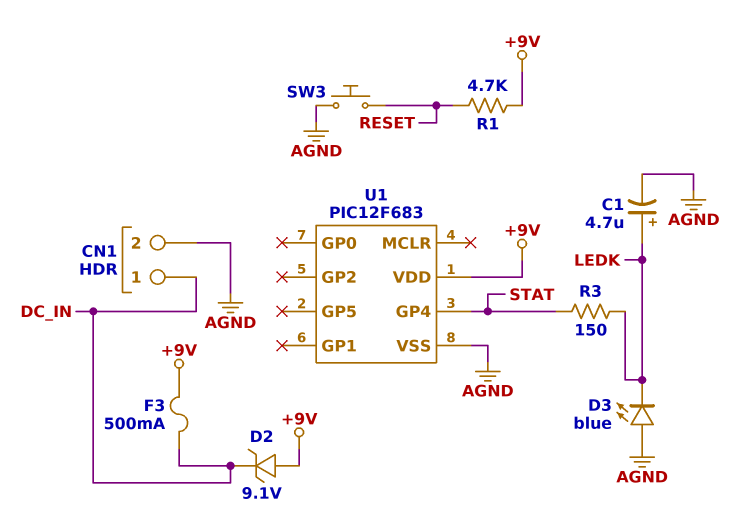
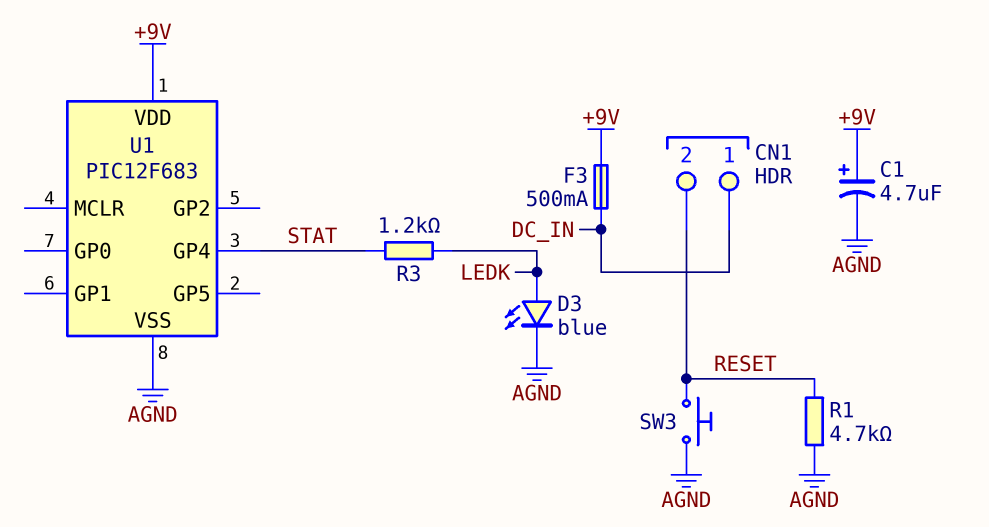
C1: 4.7uF (plus LEDK, minus AGND) -> 4.7uF (plus +9V, minus AGND)
CN1 pin 2: AGND -> RESET
D2: zener 9.1V (A +9V, K DC_IN) -> none
D3: LED blue (A AGND, K LEDK) -> LED blue (A LEDK, K AGND)
R1: 4.7k (+9V, RESET) -> 4.7k (AGND, RESET)
R3: 150 (LEDK, STAT) -> 1.2k (LEDK, STAT)

